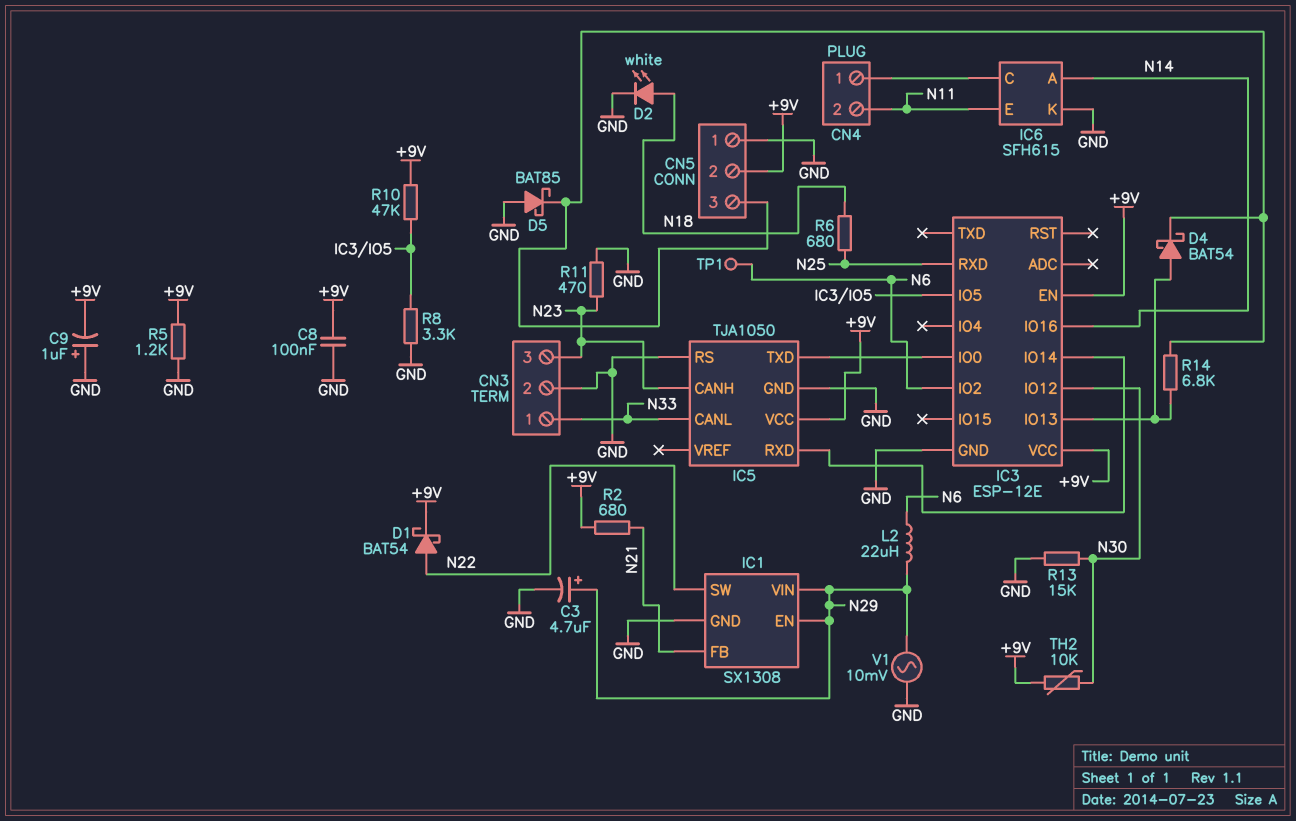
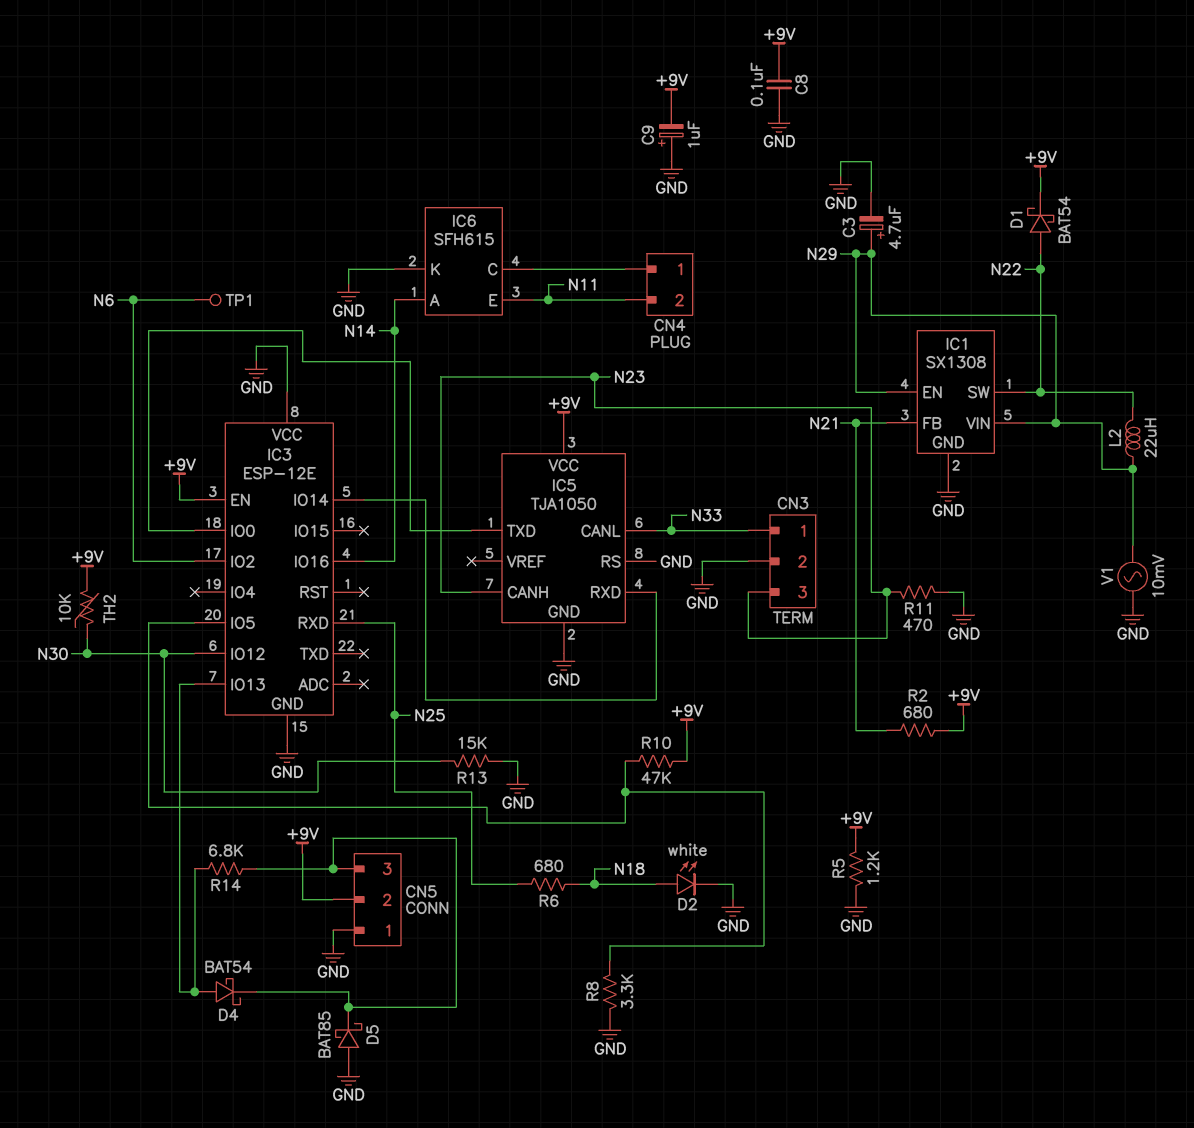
IC3 pin VCC: +9V -> GND
L2: 22uH (N6, N29) -> 22uH (N22, N29)

